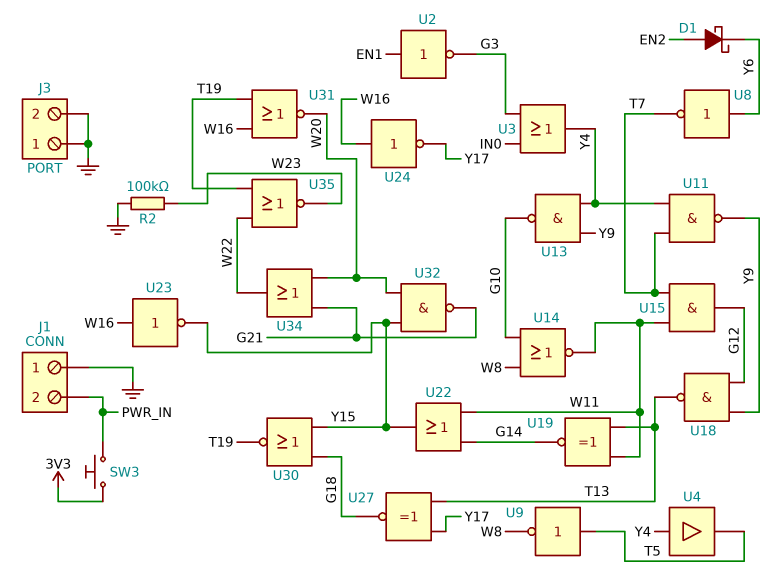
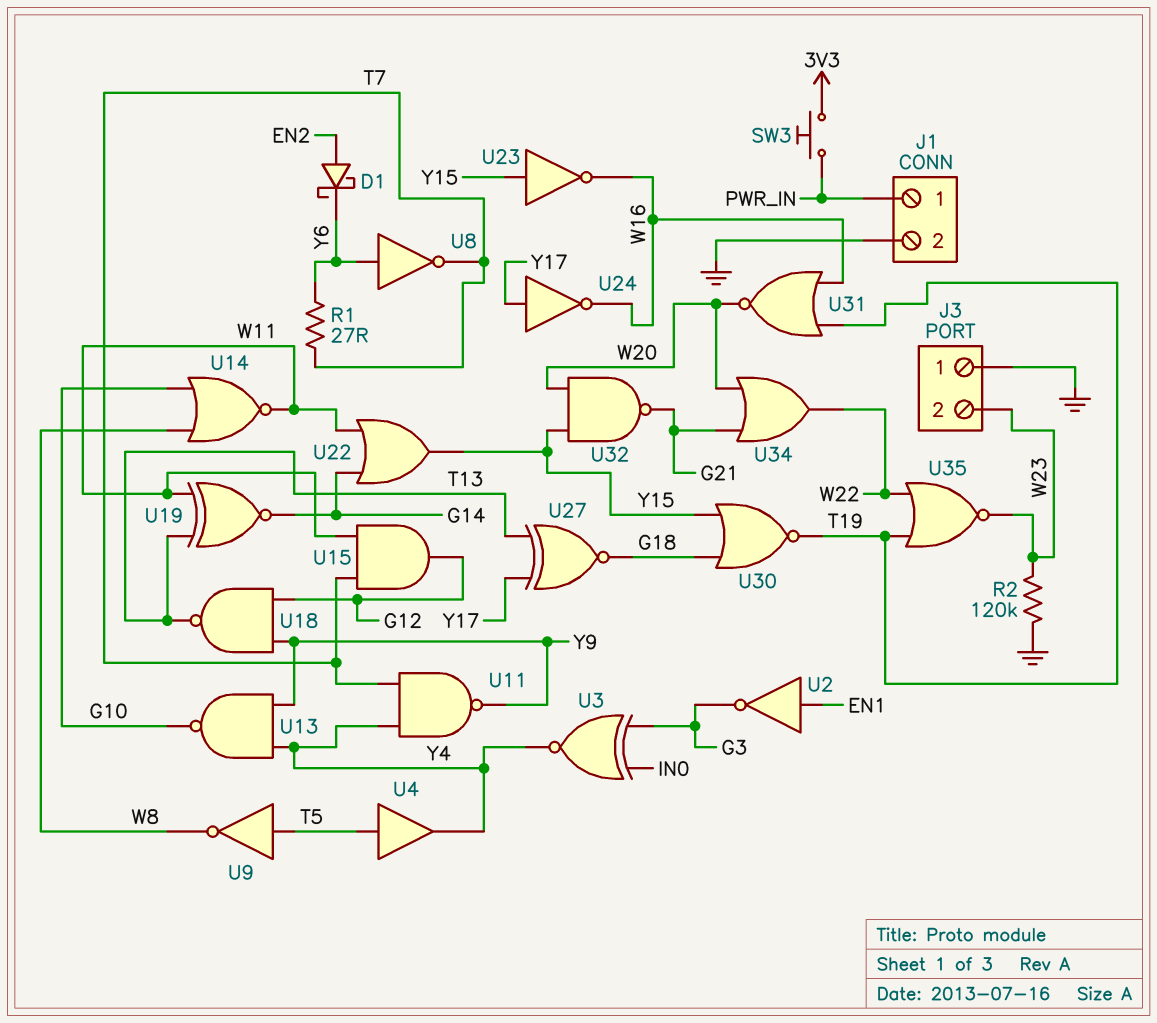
J1 pin 1: GND -> PWR_IN
J1 pin 2: PWR_IN -> GND
J3 pin 2: GND -> W23
R1: none -> 27 (T7, Y6)
R2: 100k (GND, W23) -> 120k (GND, W23)
U3: OR (in G3, in IN0, out Y4) -> XNOR (in G3, in IN0, out Y4)
U4: buffer (in Y4, out T5) -> buffer (in T5, out Y4)
U23: NOT (in W16, out Y15) -> NOT (in Y15, out W16)
U24: NOT (in W16, out Y17) -> NOT (in Y17, out W16)

